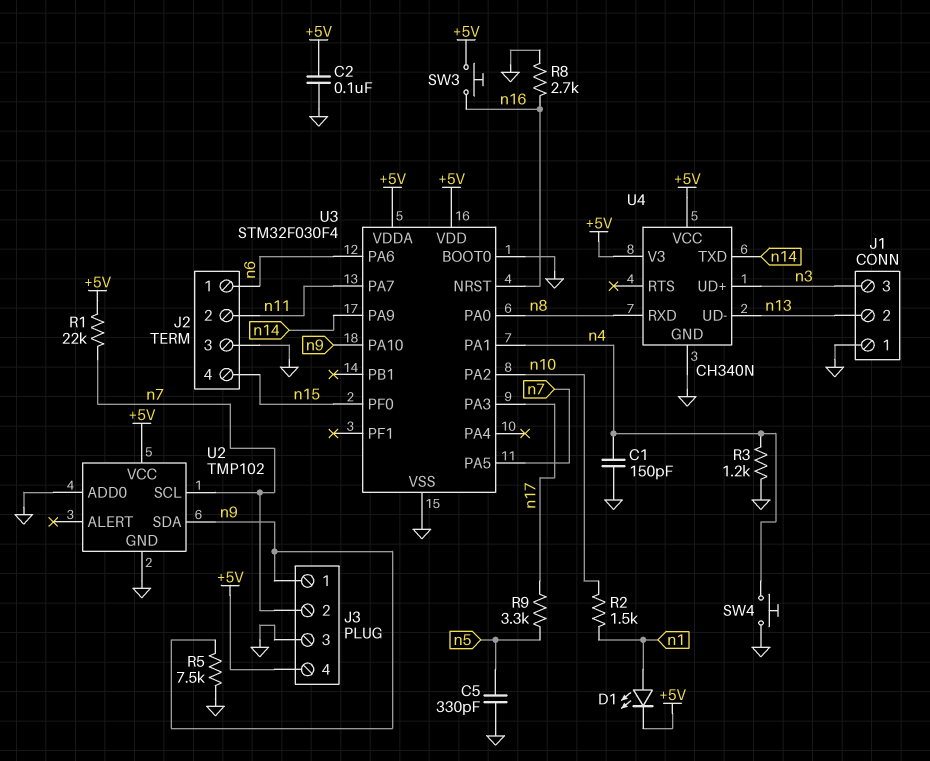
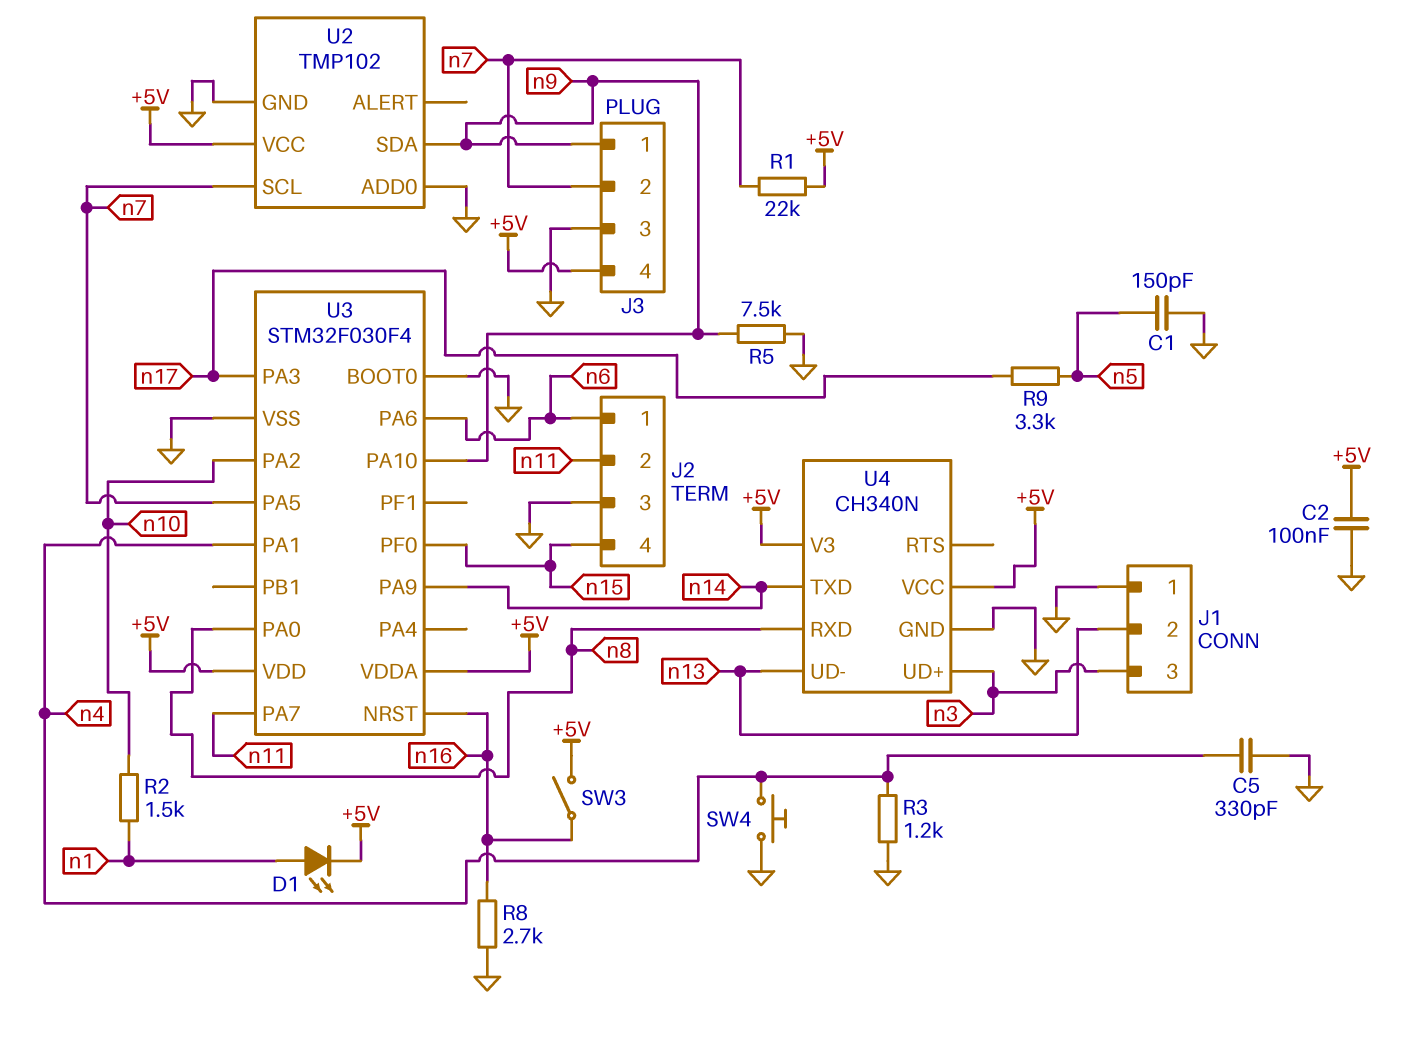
C1: 150pF (GND, n4) -> 150pF (GND, n5)
C5: 330pF (GND, n5) -> 330pF (GND, n4)
SW3: button (+5V, n16) -> switch (+5V, n16)

